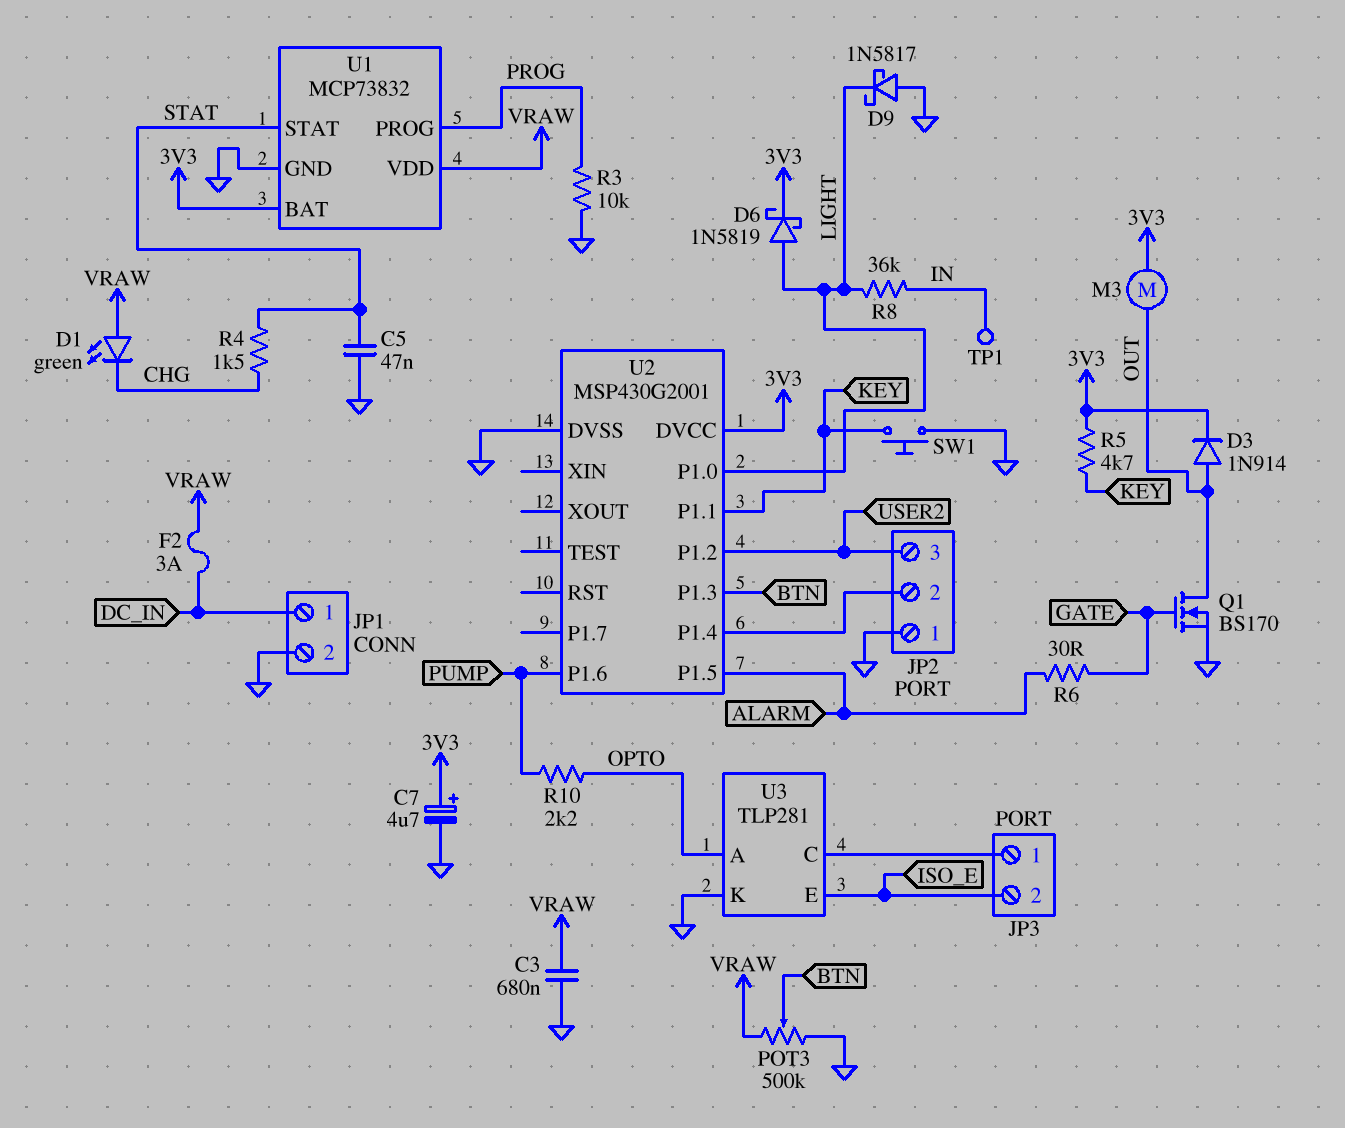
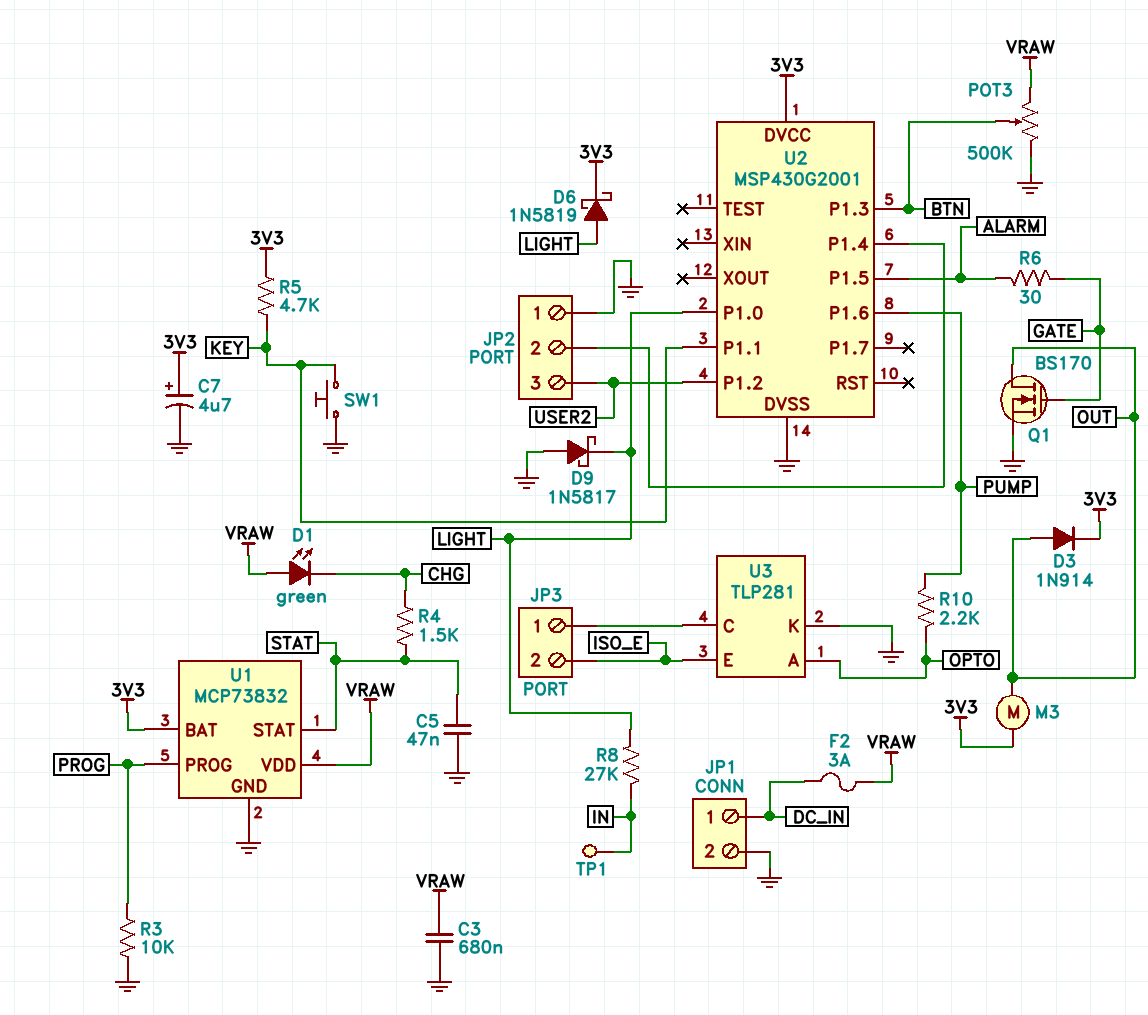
R8: 36k (IN, LIGHT) -> 27k (IN, LIGHT)

